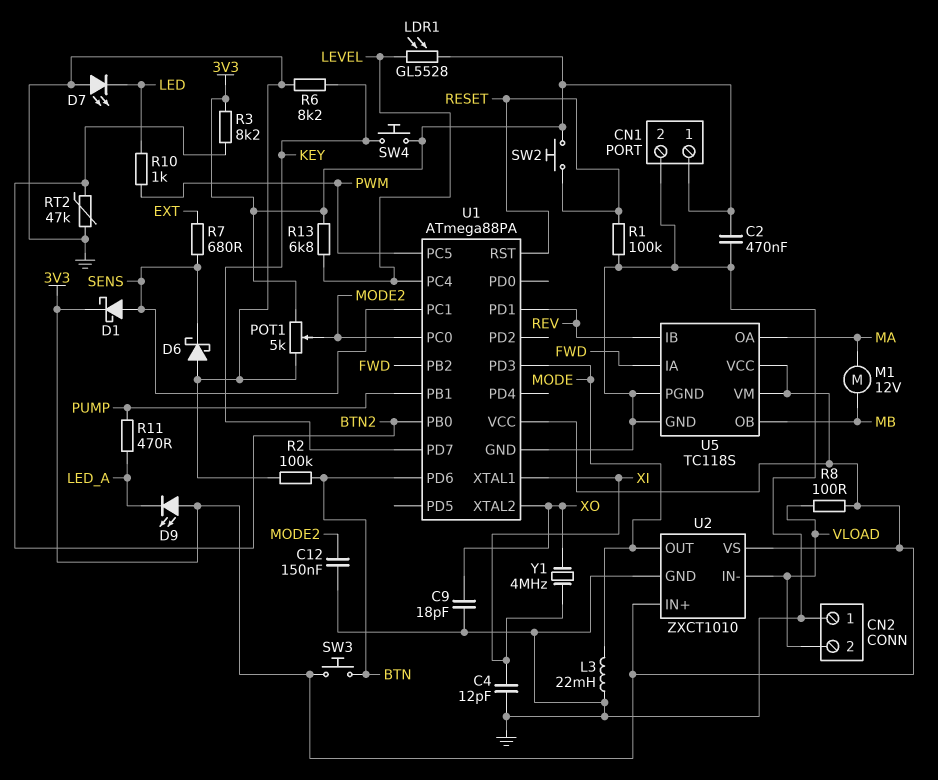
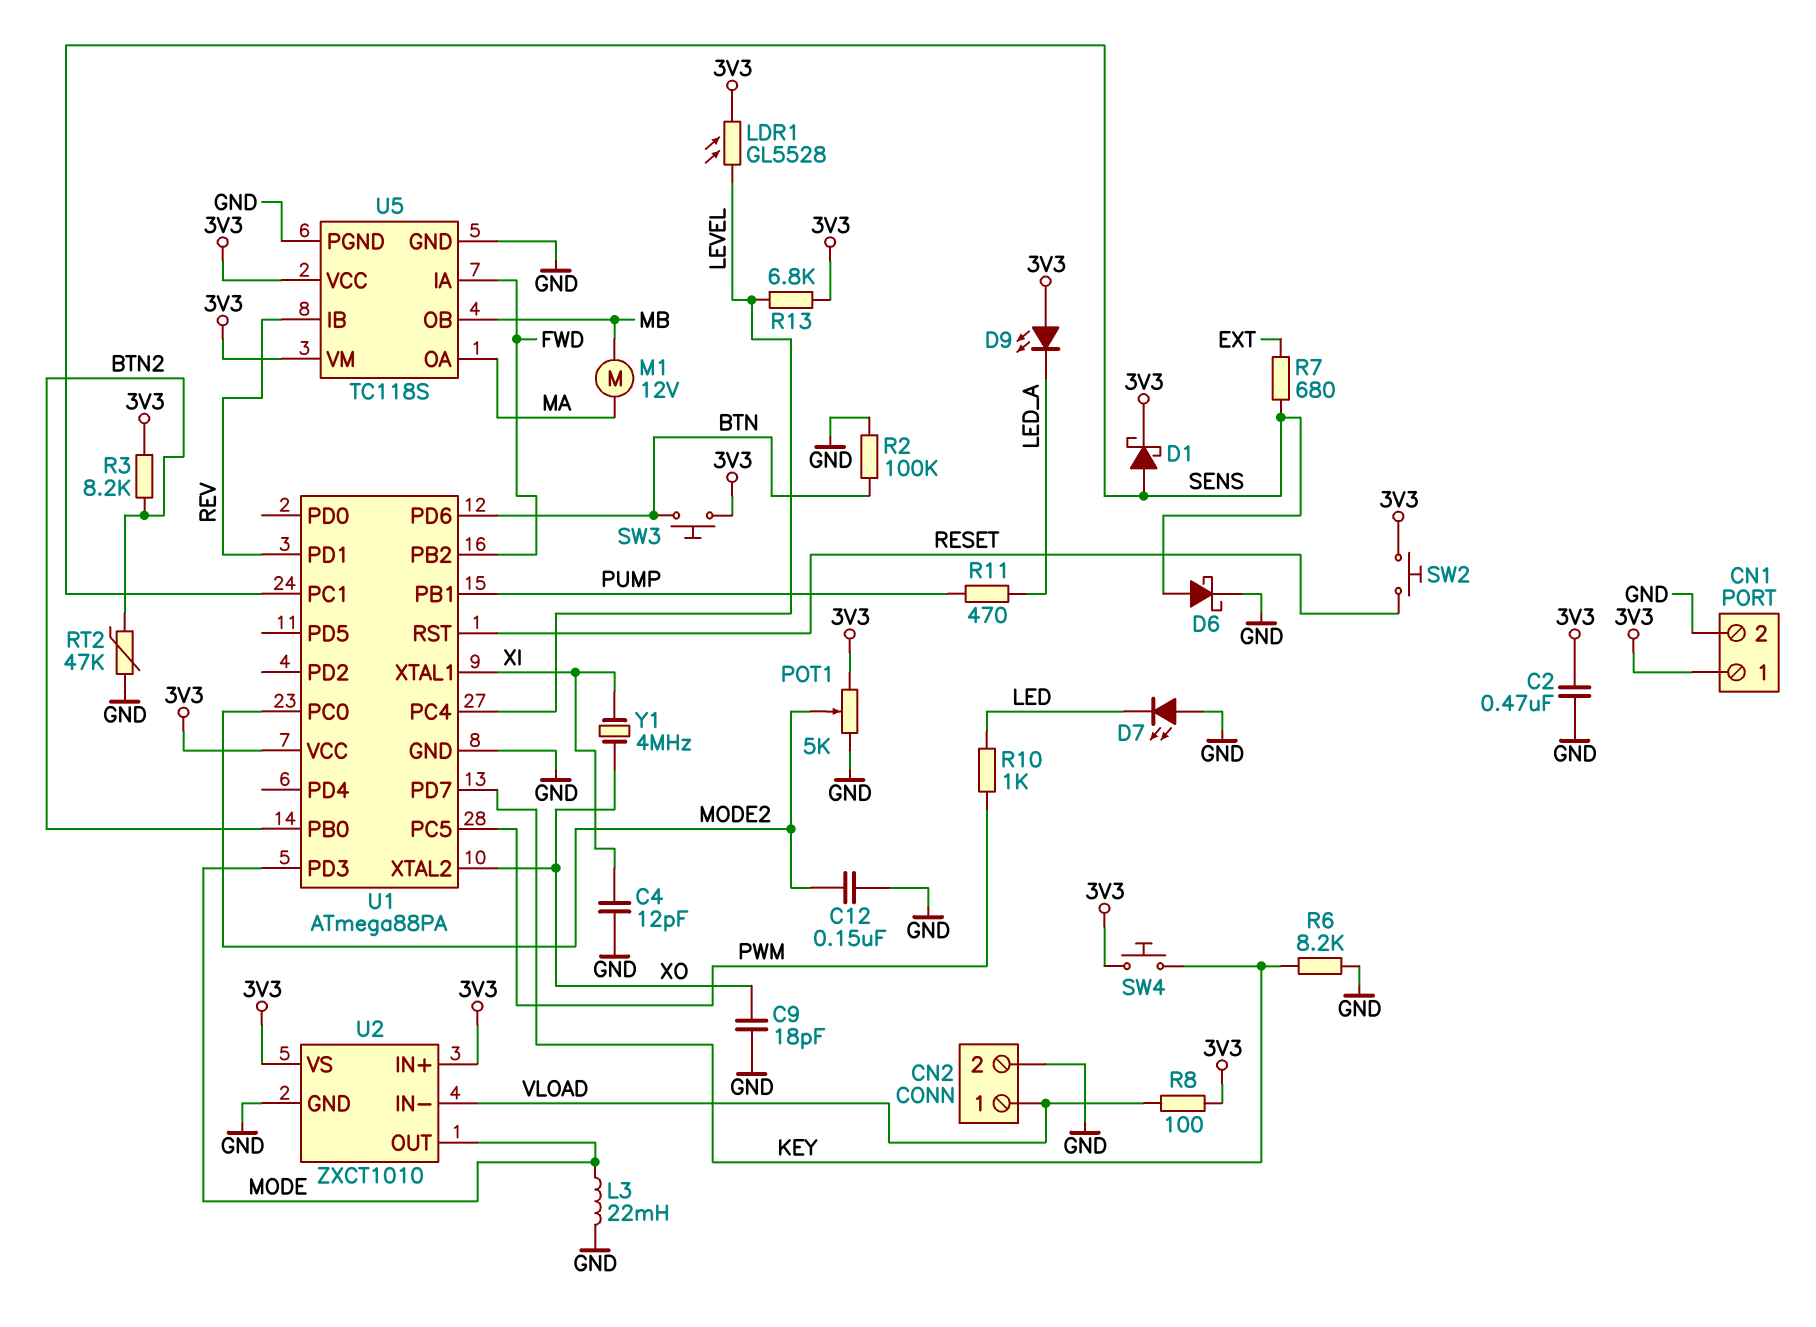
CN2 pin 1: GND -> VLOAD
CN2 pin 2: VLOAD -> GND
D6: schottky (A GND, K SENS) -> schottky (A SENS, K GND)
R1: 100k (GND, RESET) -> none

